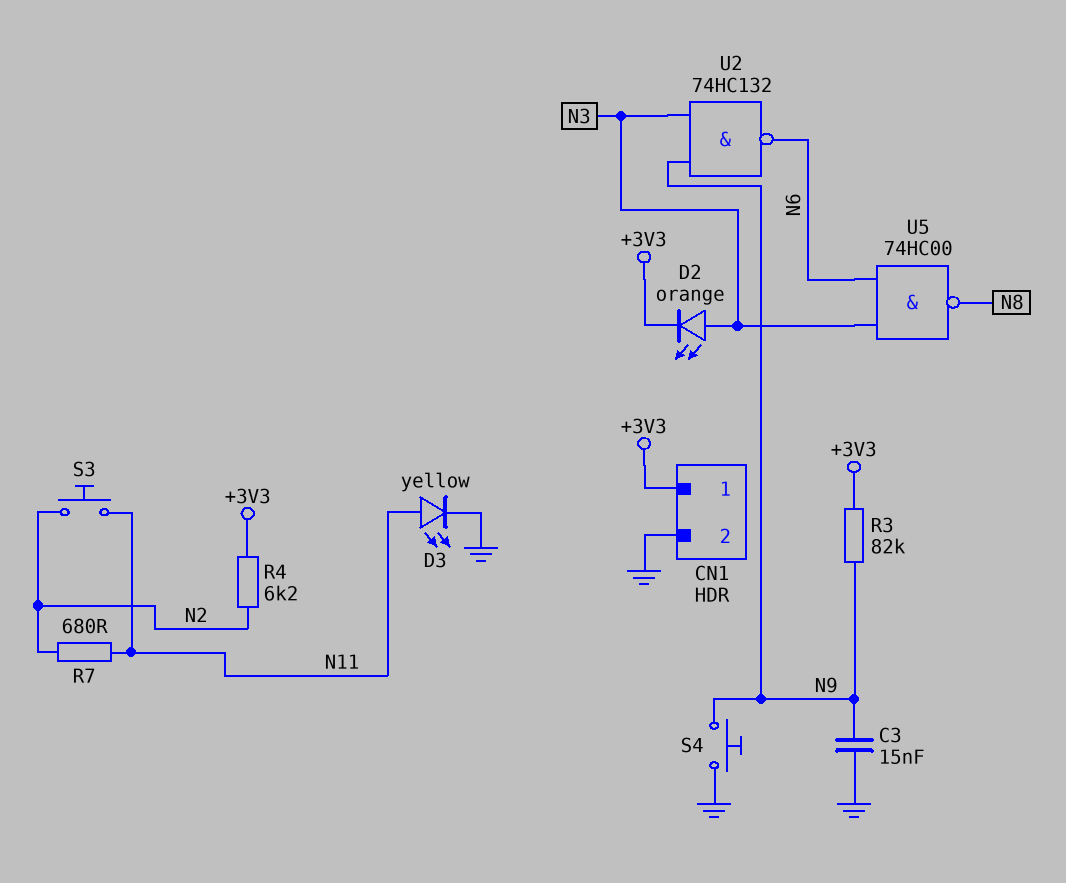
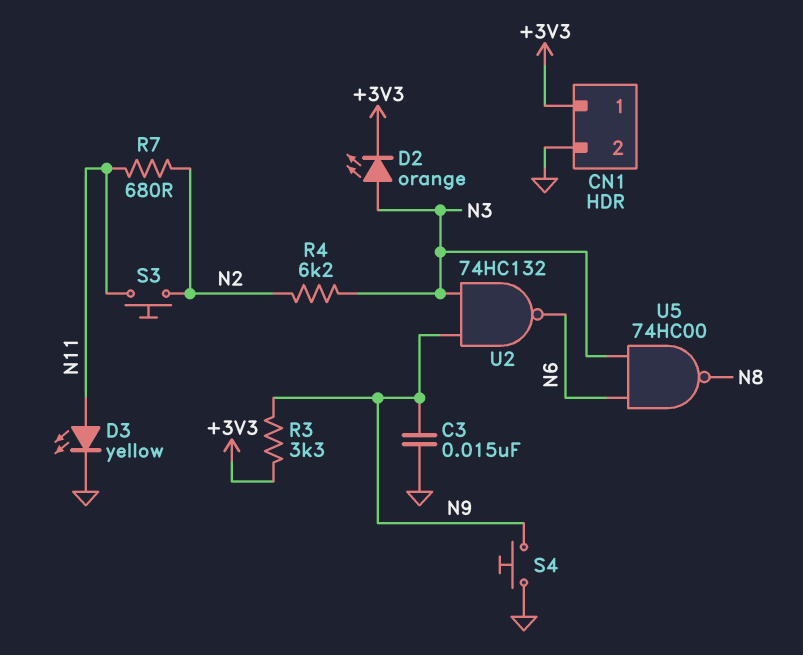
R3: 82k (+3V3, N9) -> 3.3k (+3V3, N9)
R4: 6.2k (+3V3, N2) -> 6.2k (N2, N3)

